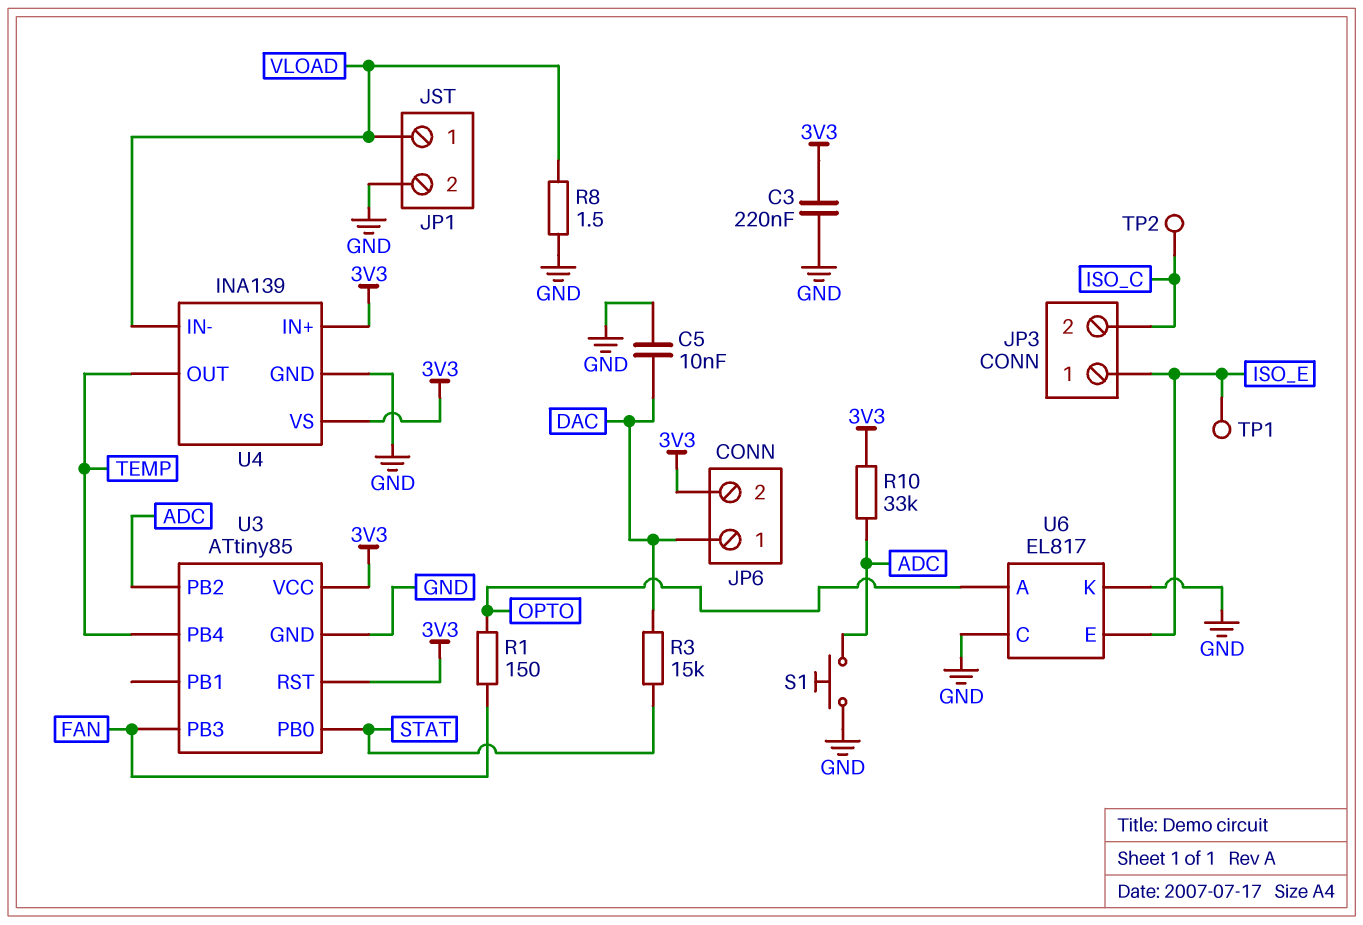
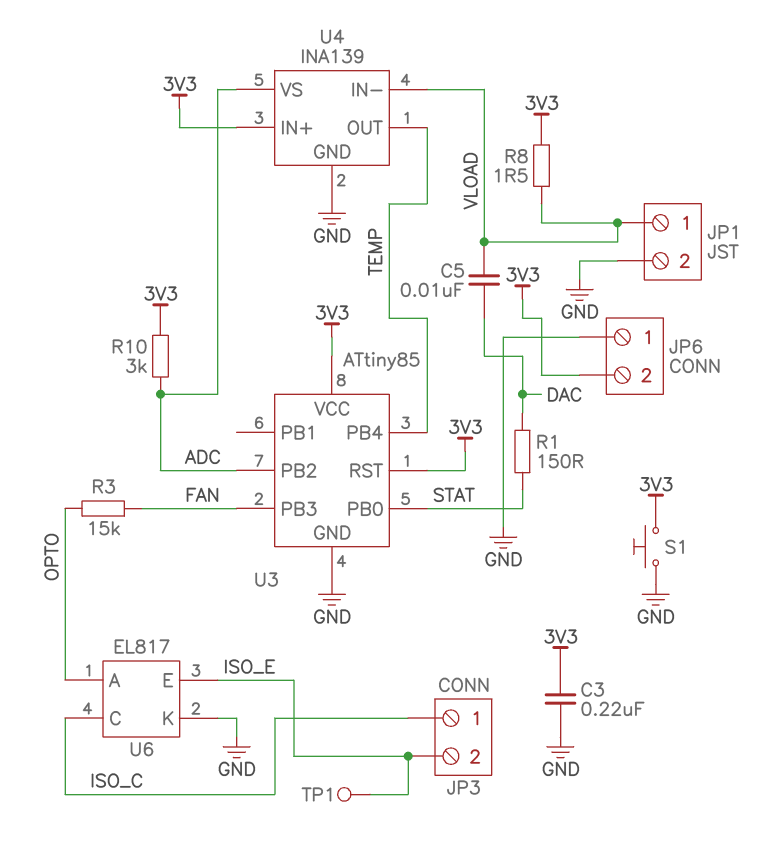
C5: 10nF (DAC, GND) -> 10nF (DAC, VLOAD)
JP3 pin 1: ISO_E -> ISO_C
JP3 pin 2: ISO_C -> ISO_E
JP6 pin 1: DAC -> GND
R1: 150 (FAN, OPTO) -> 150 (DAC, STAT)
R3: 15k (DAC, STAT) -> 15k (FAN, OPTO)
R8: 1.5 (GND, VLOAD) -> 1.5 (3V3, VLOAD)
R10: 33k (3V3, ADC) -> 3k (3V3, ADC)
S1: button (ADC, GND) -> button (3V3, GND)
TP2: test point (ISO_C) -> none
U4 pin VS: 3V3 -> ADC
U6 pin C: GND -> ISO_C

